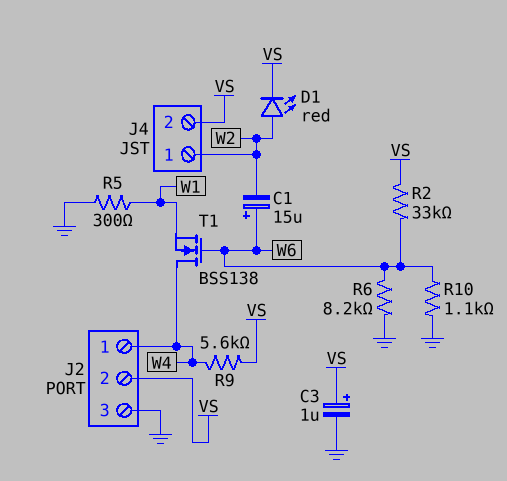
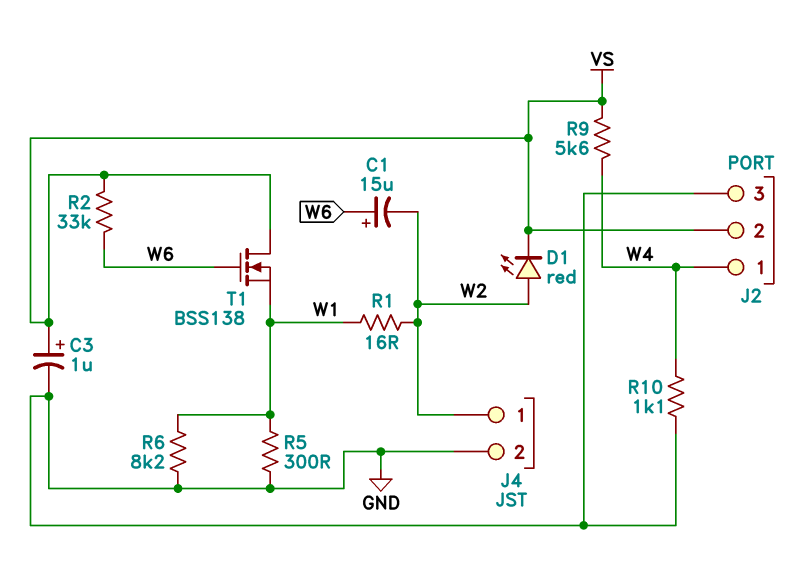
J4 pin 2: VS -> GND
R1: none -> 16 (W1, W2)
R6: 8.2k (GND, W6) -> 8.2k (GND, W1)
R10: 1.1k (GND, W6) -> 1.1k (GND, W4)
T1: NMOS BSS138 (G W6, D W4, S W1) -> NMOS BSS138 (G W6, D VS, S W1)

